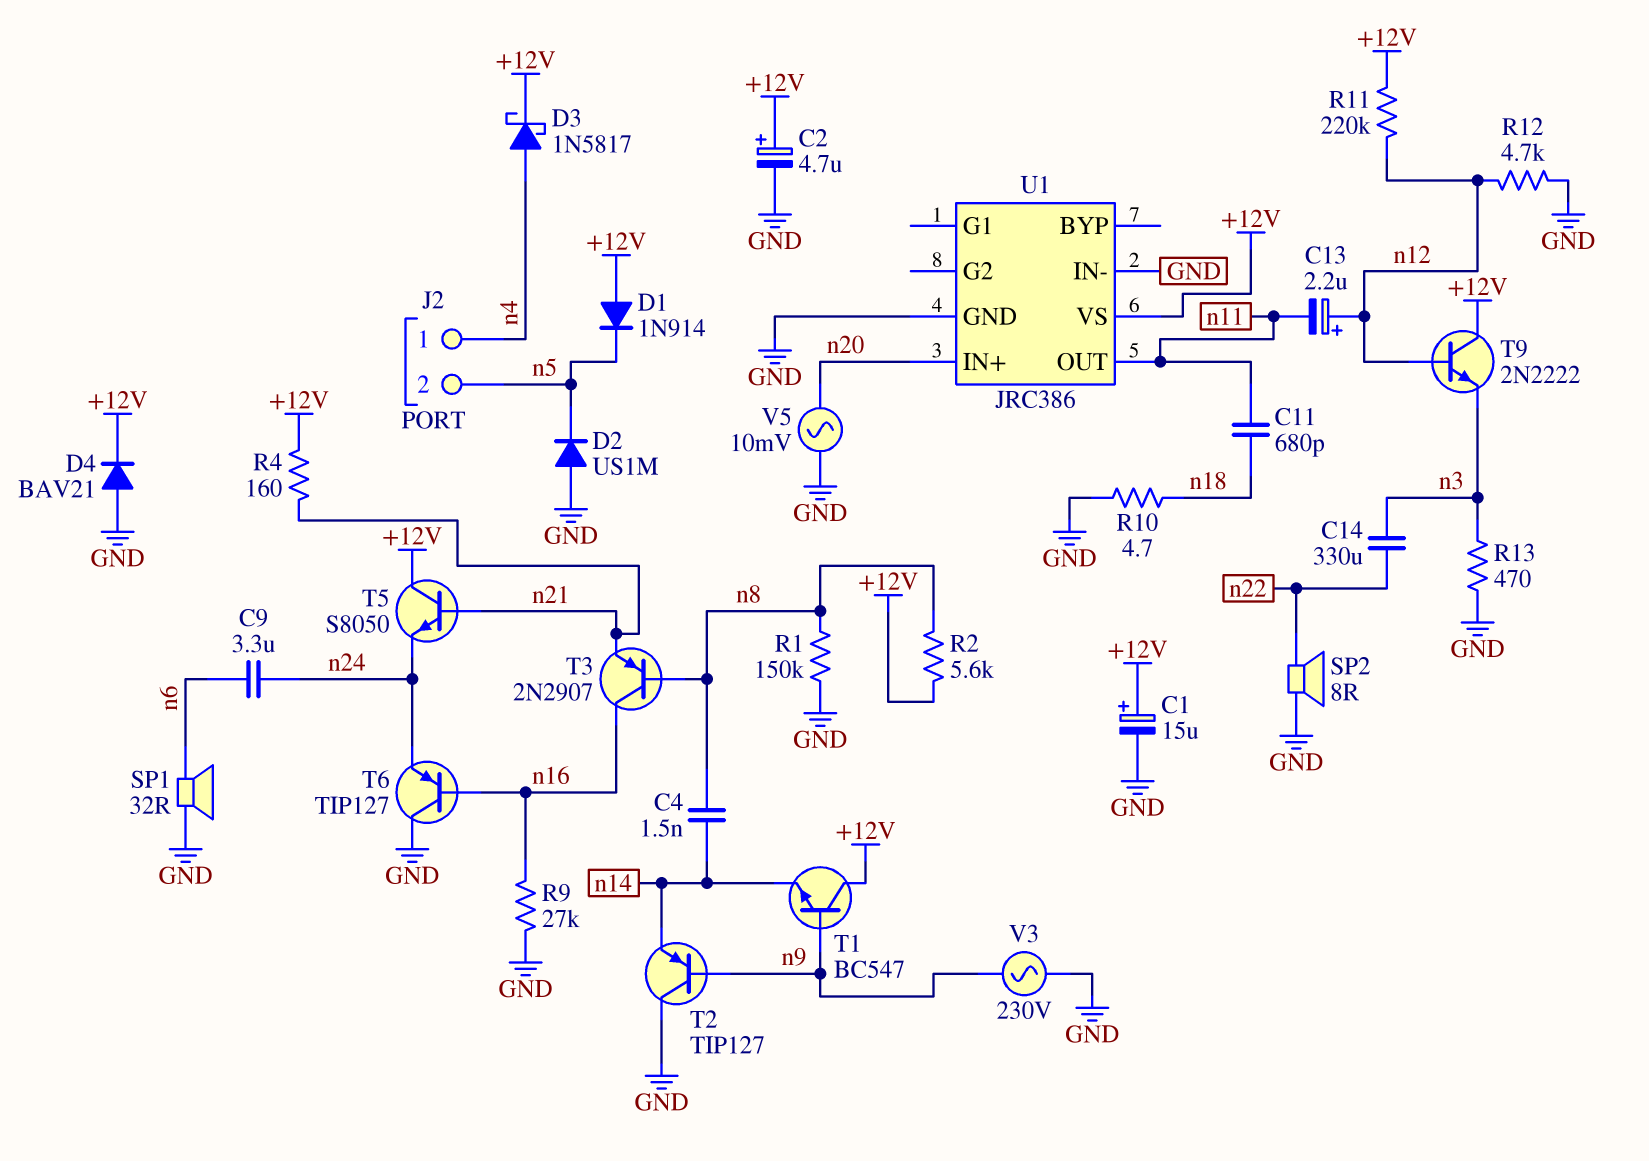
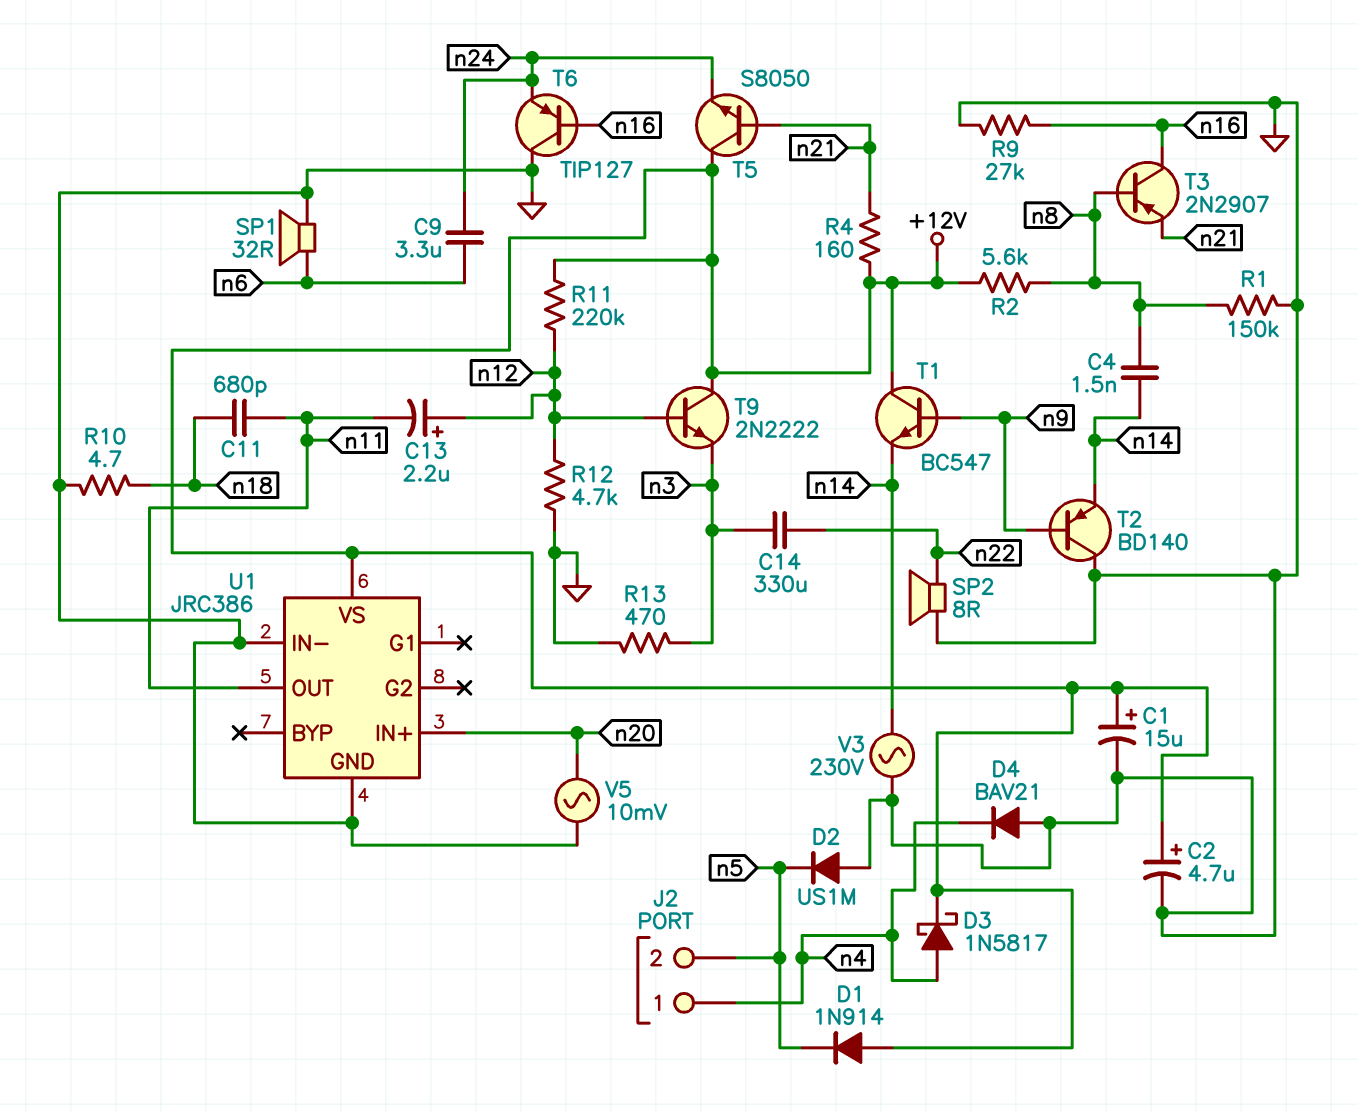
D4: diode BAV21 (A GND, K +12V) -> diode BAV21 (A GND, K n4)
T2: PNP TIP127 (B n9, C GND, E n14) -> PNP BD140 (B n9, C GND, E n14)
V3: AC 230V (GND, n9) -> AC 230V (GND, n14)

